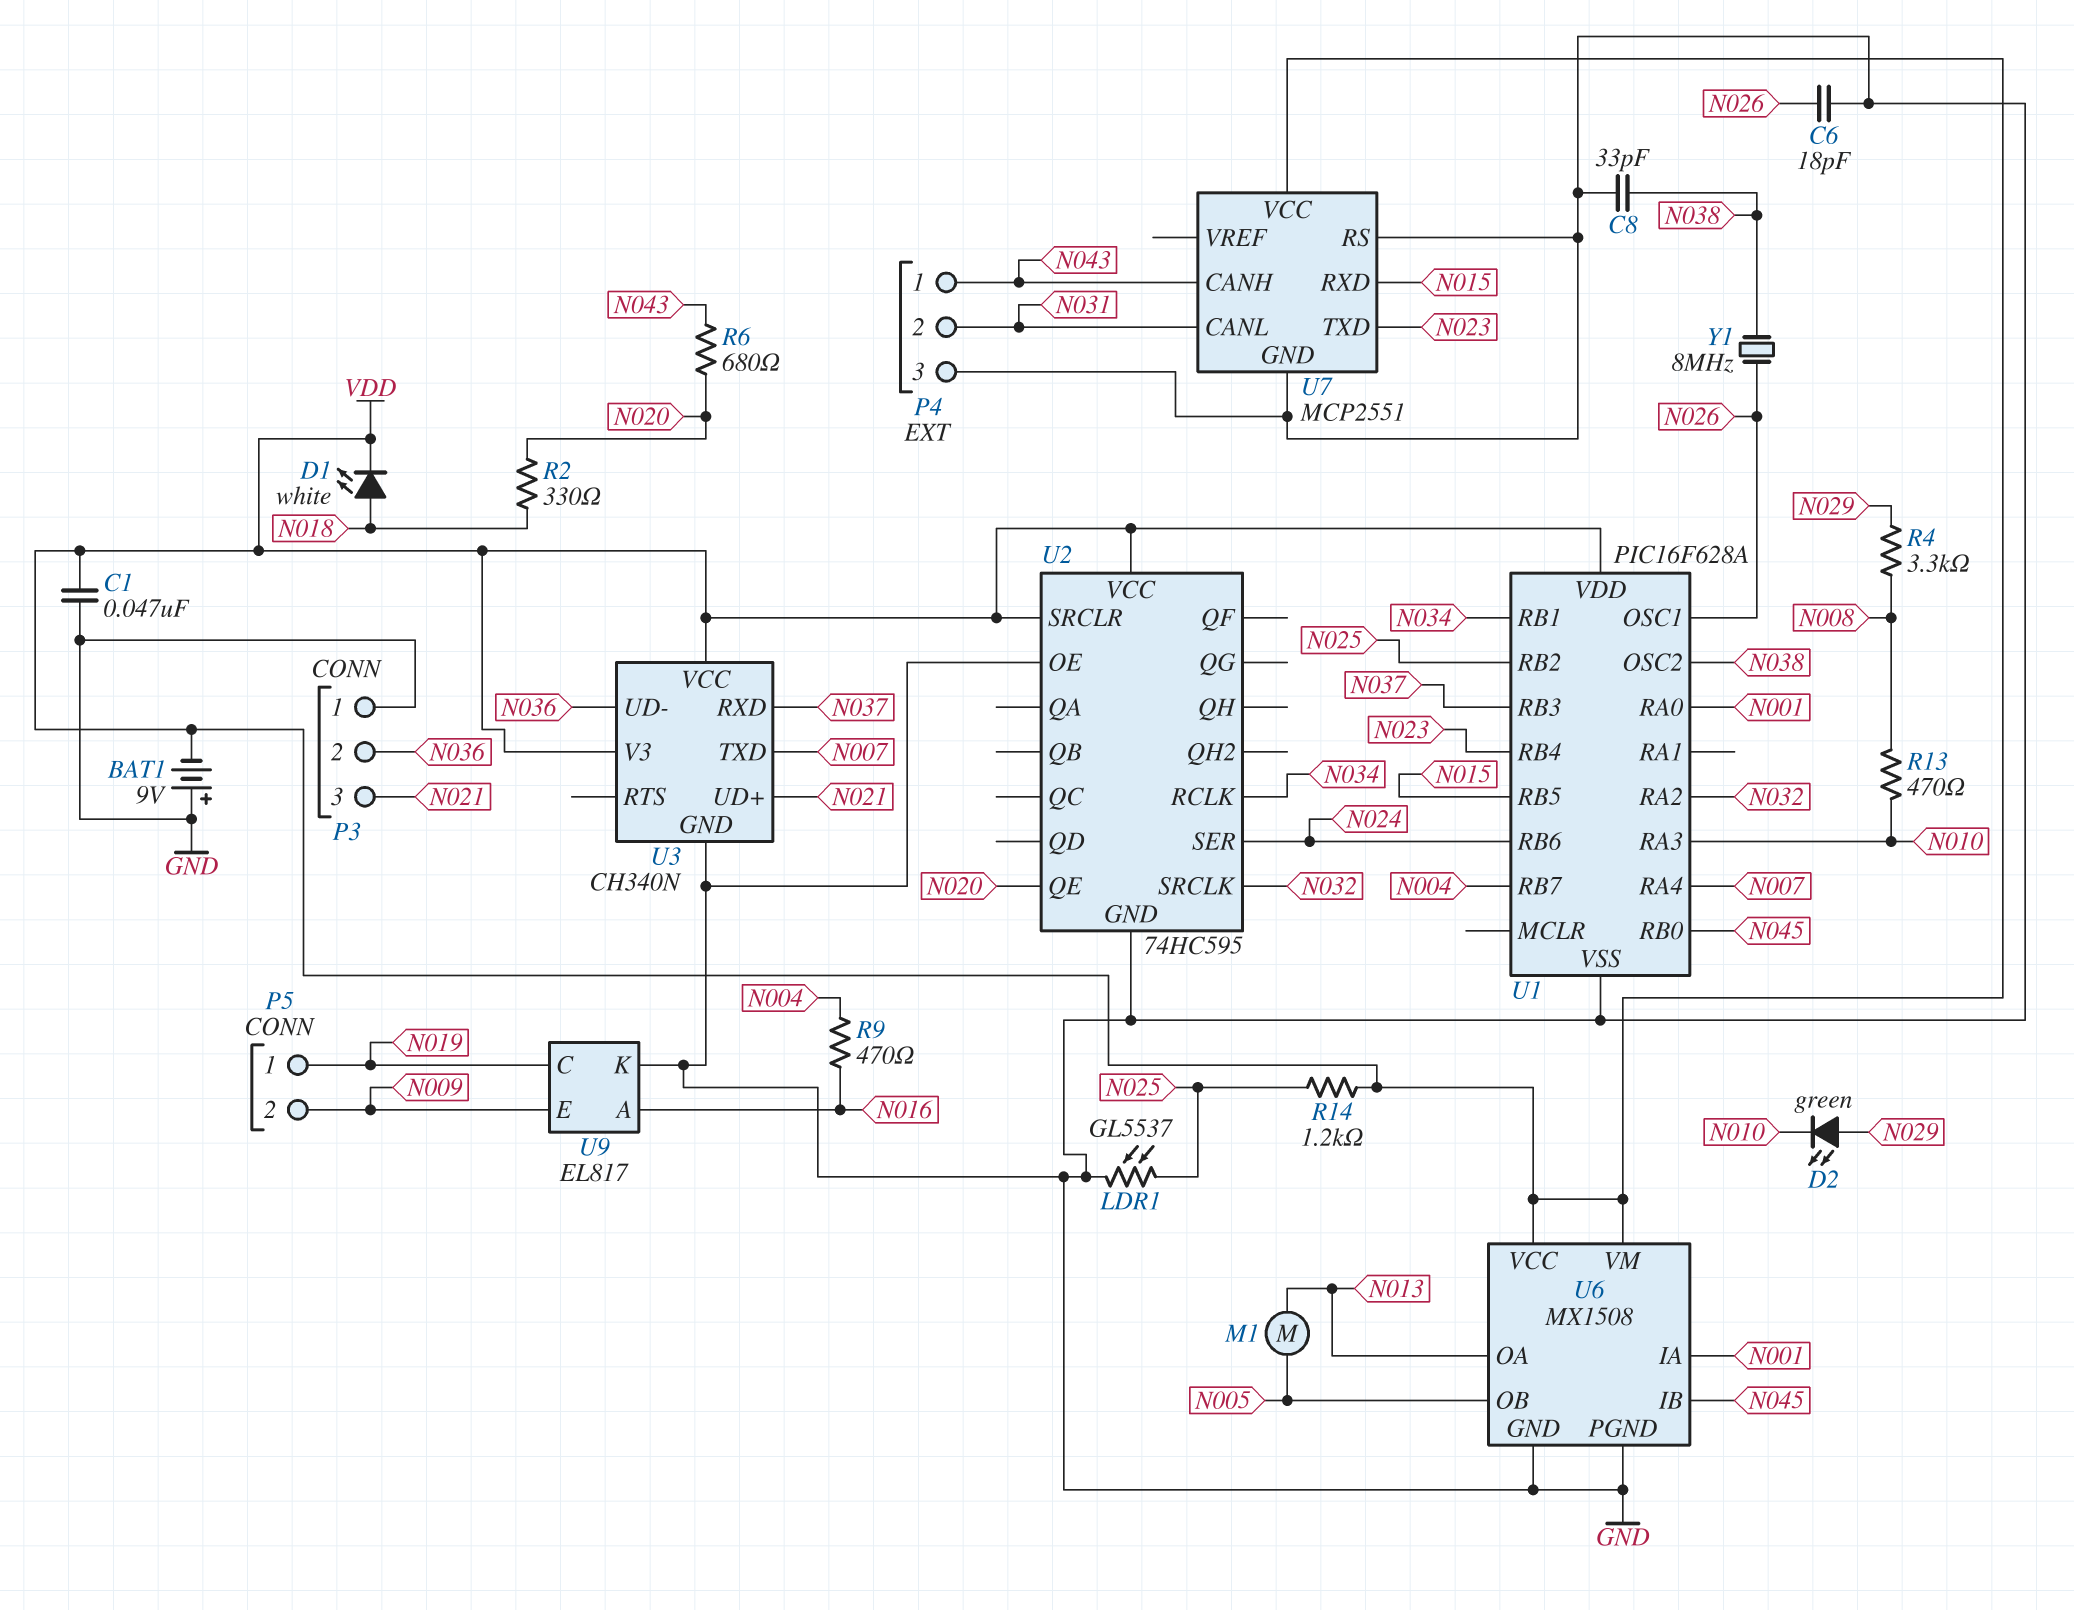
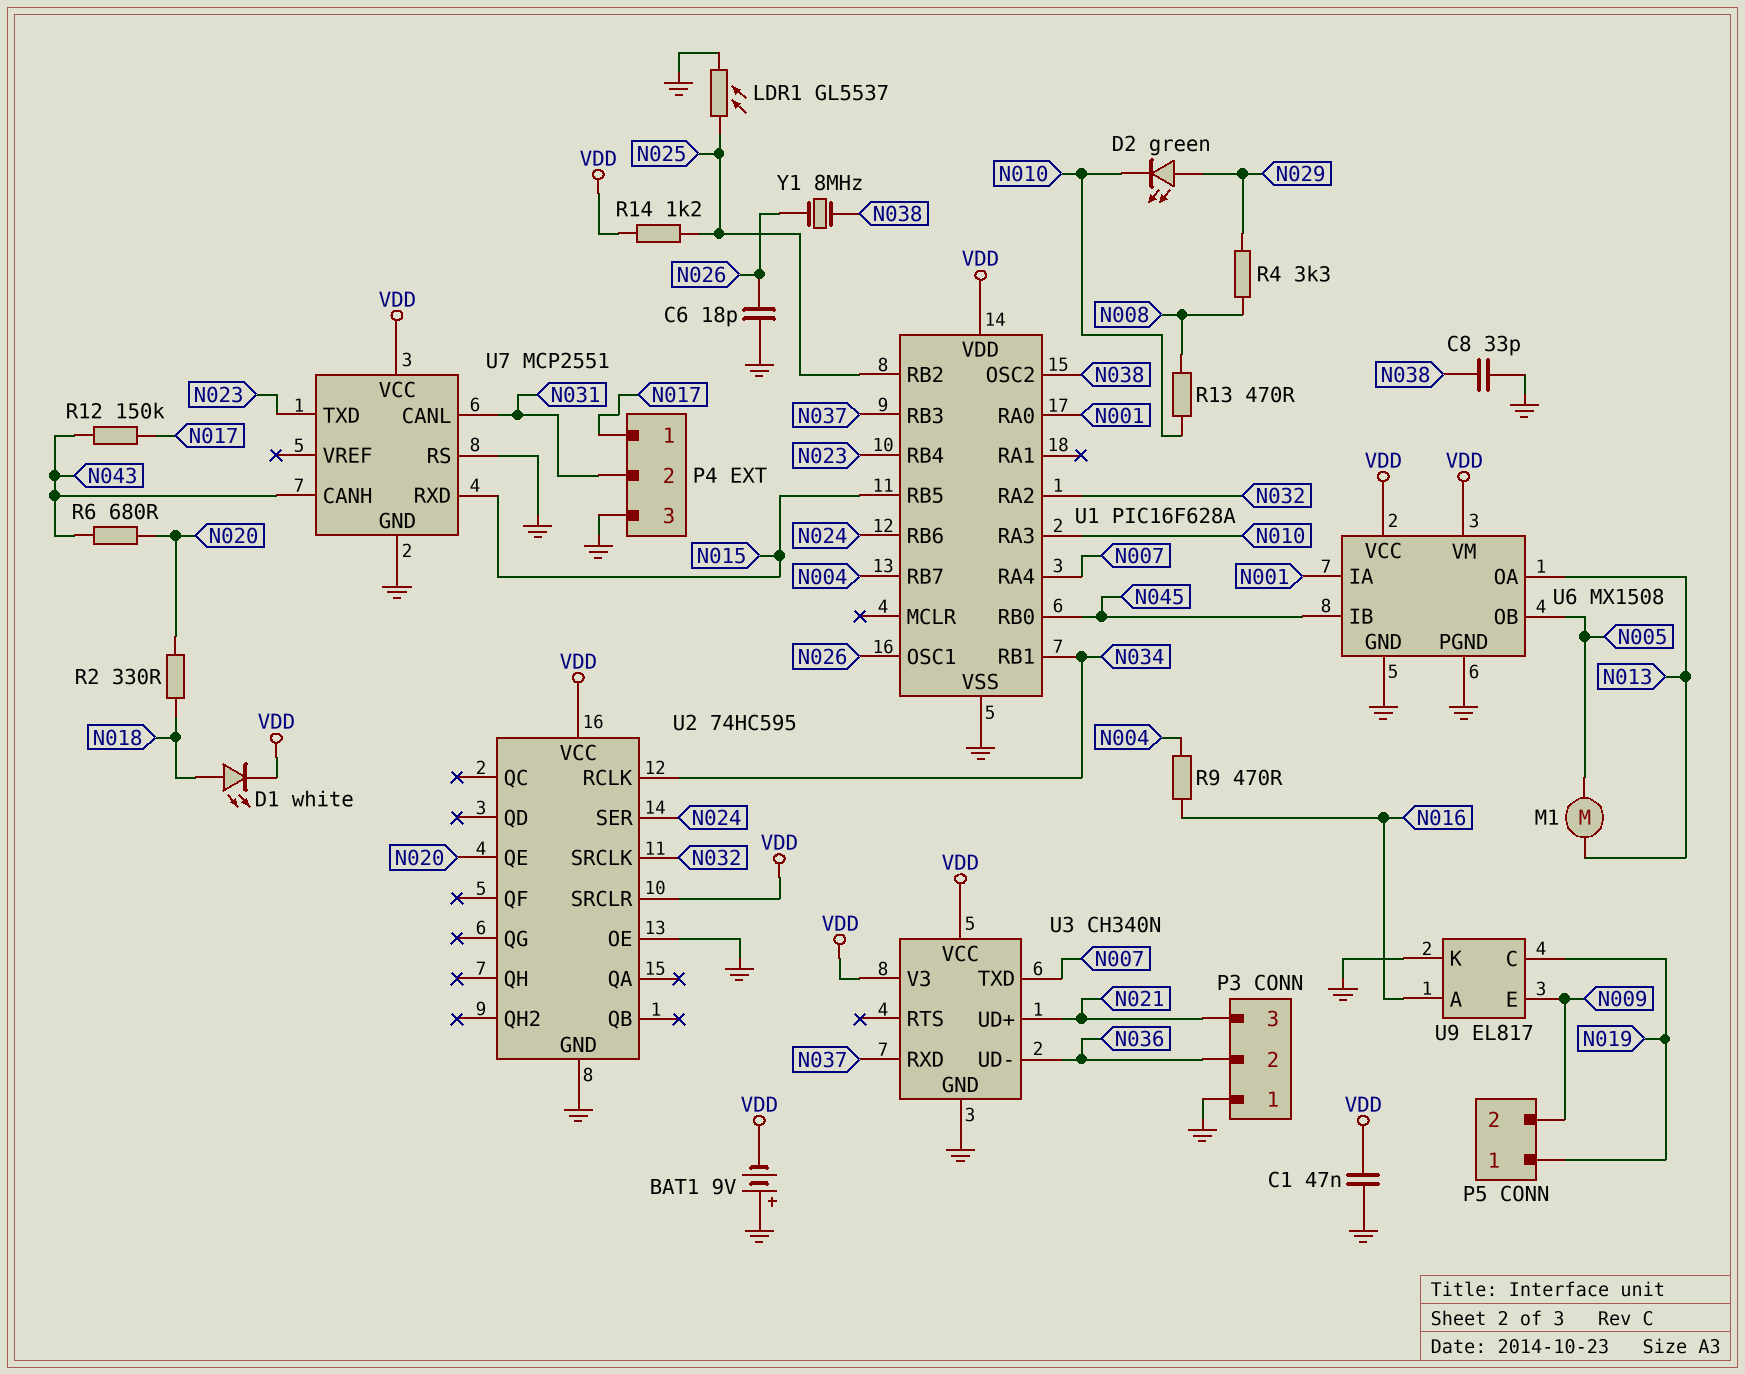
P4 pin 1: N043 -> N017
R12: none -> 150k (N017, N043)

